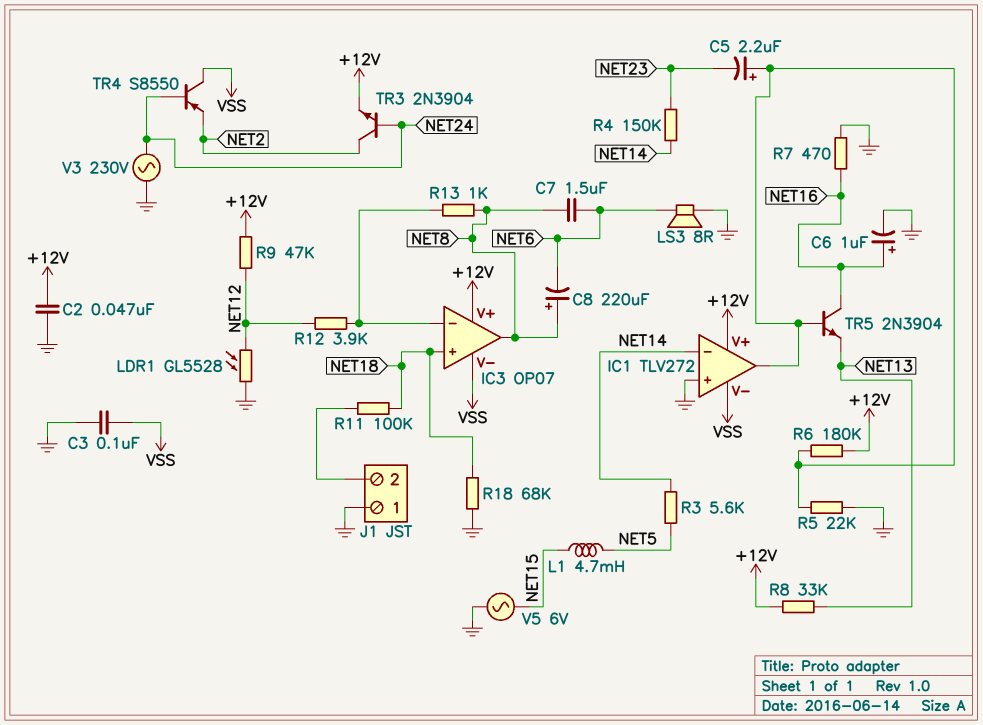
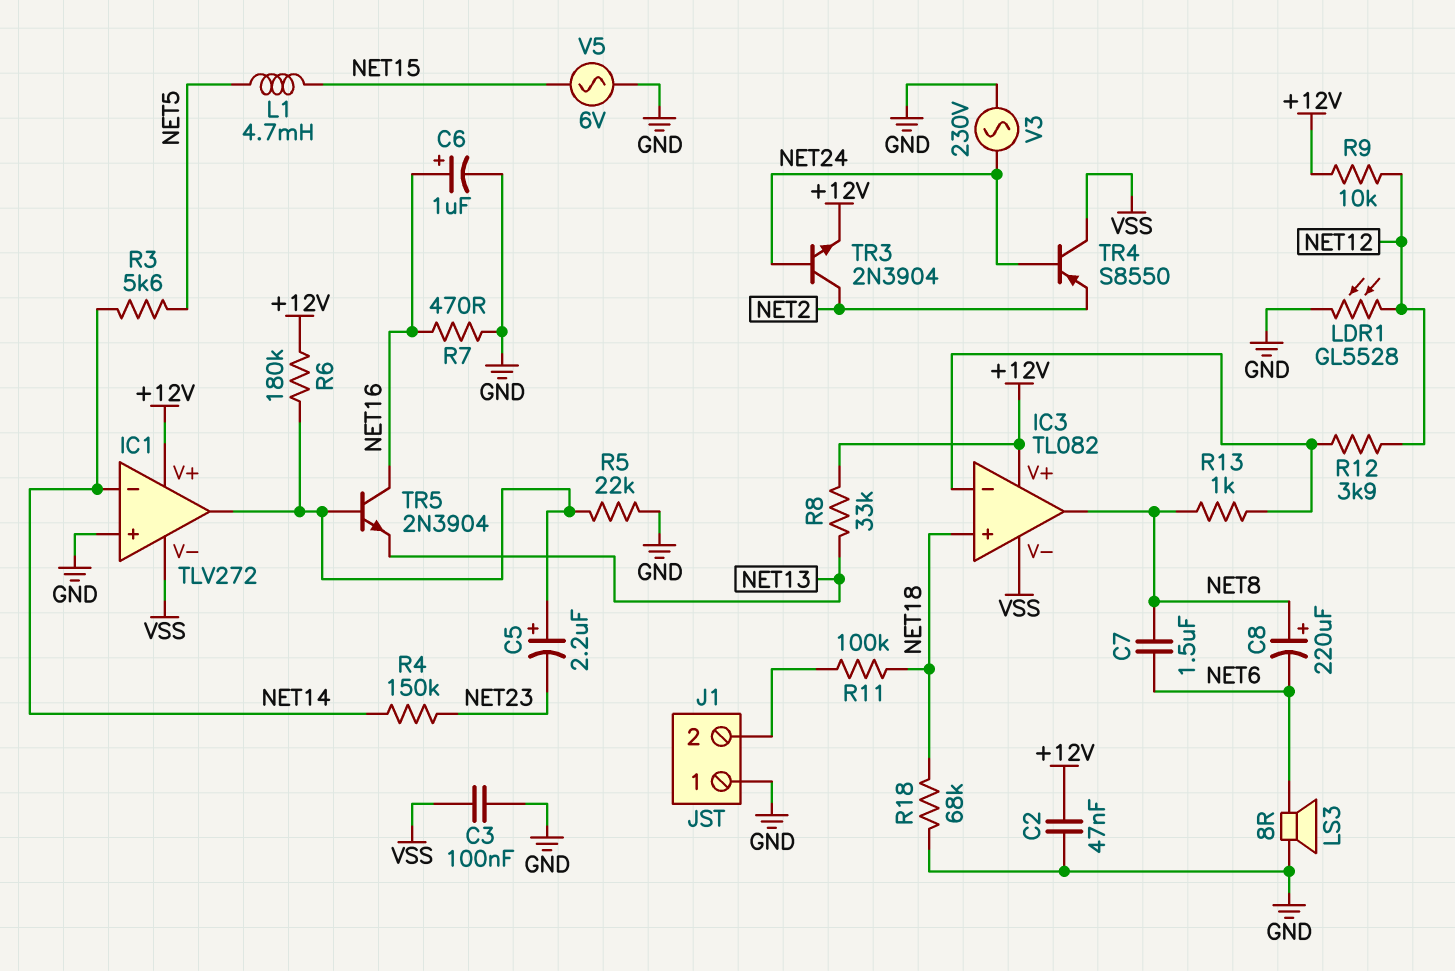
IC3: OP07 -> TL082
R9: 47k (+12V, NET12) -> 10k (+12V, NET12)

